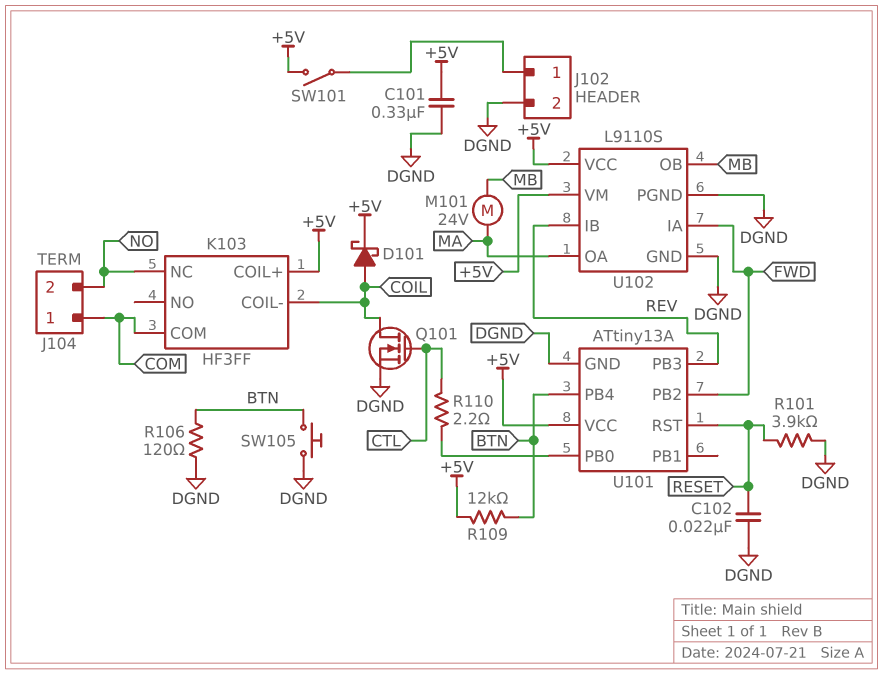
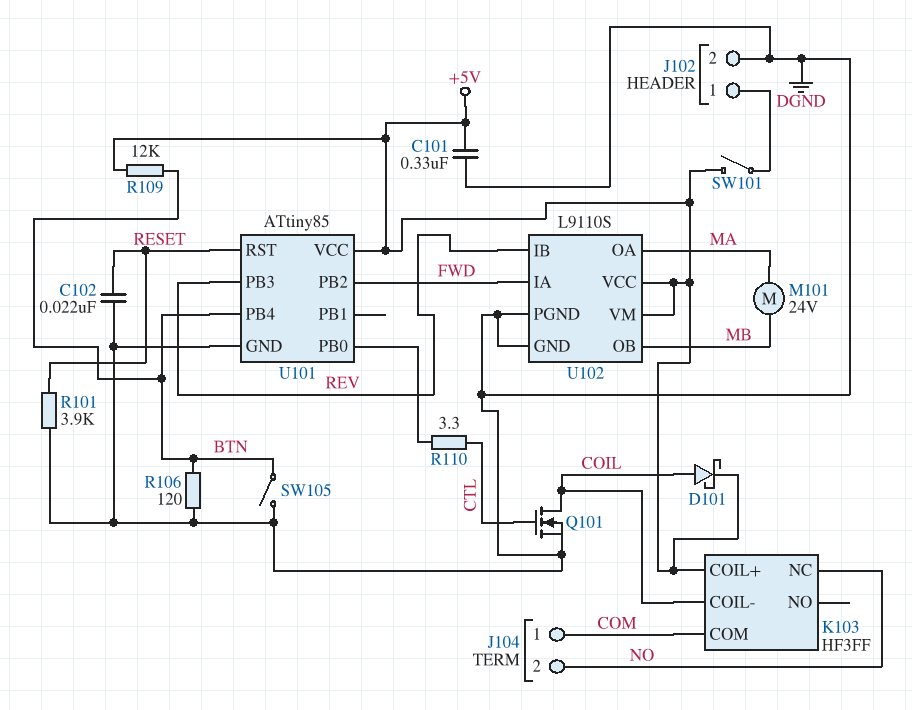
R110: 2.2 (CTL, U101/PB0) -> 3.3 (CTL, U101/PB0)
SW105: button (BTN, DGND) -> switch (BTN, DGND)
U101: ATtiny13A -> ATtiny85

